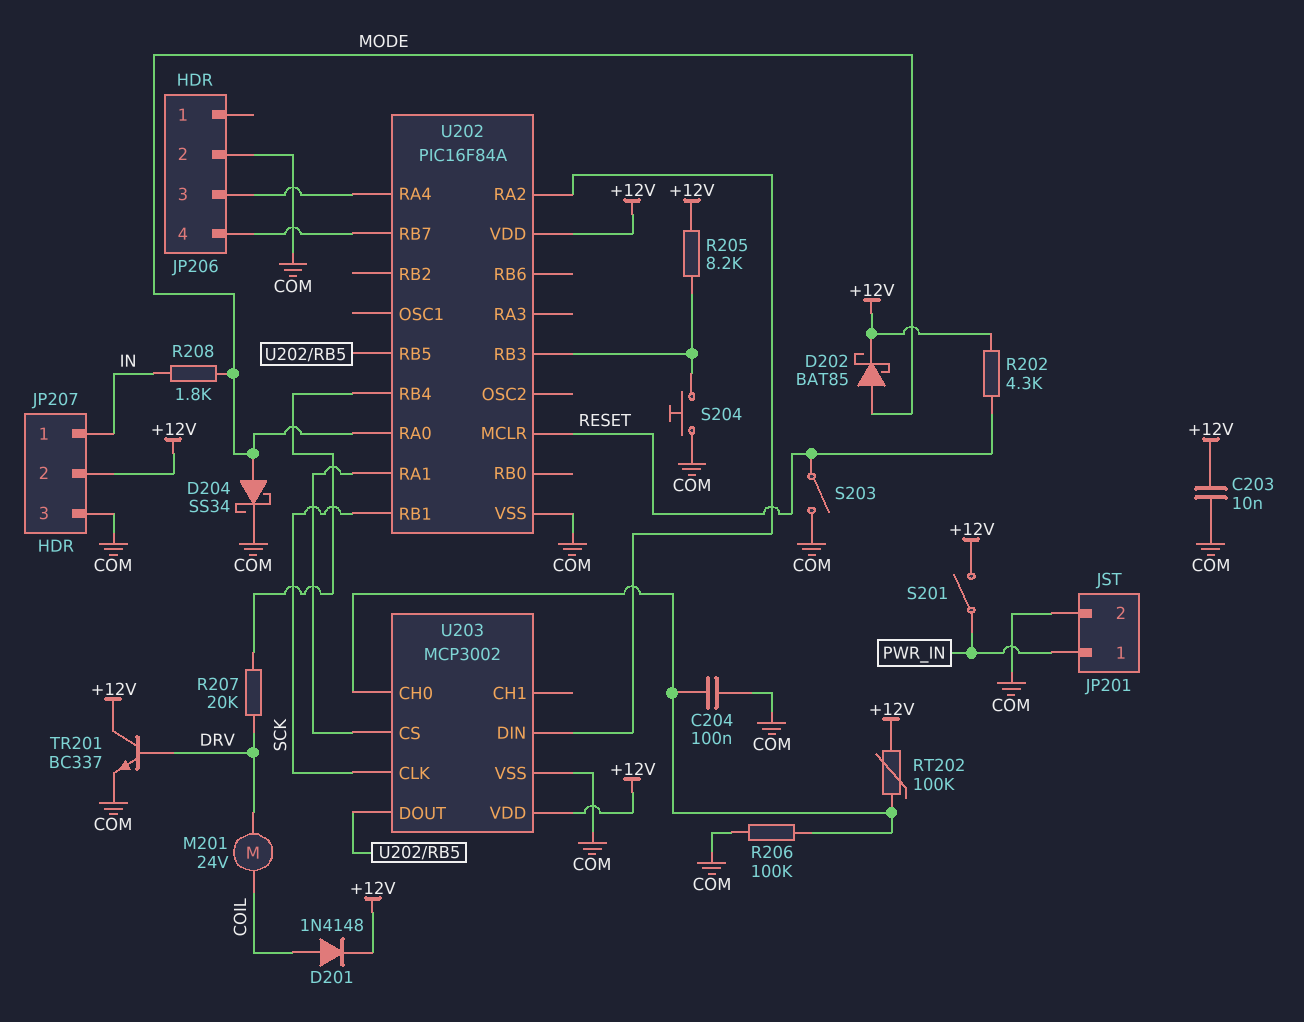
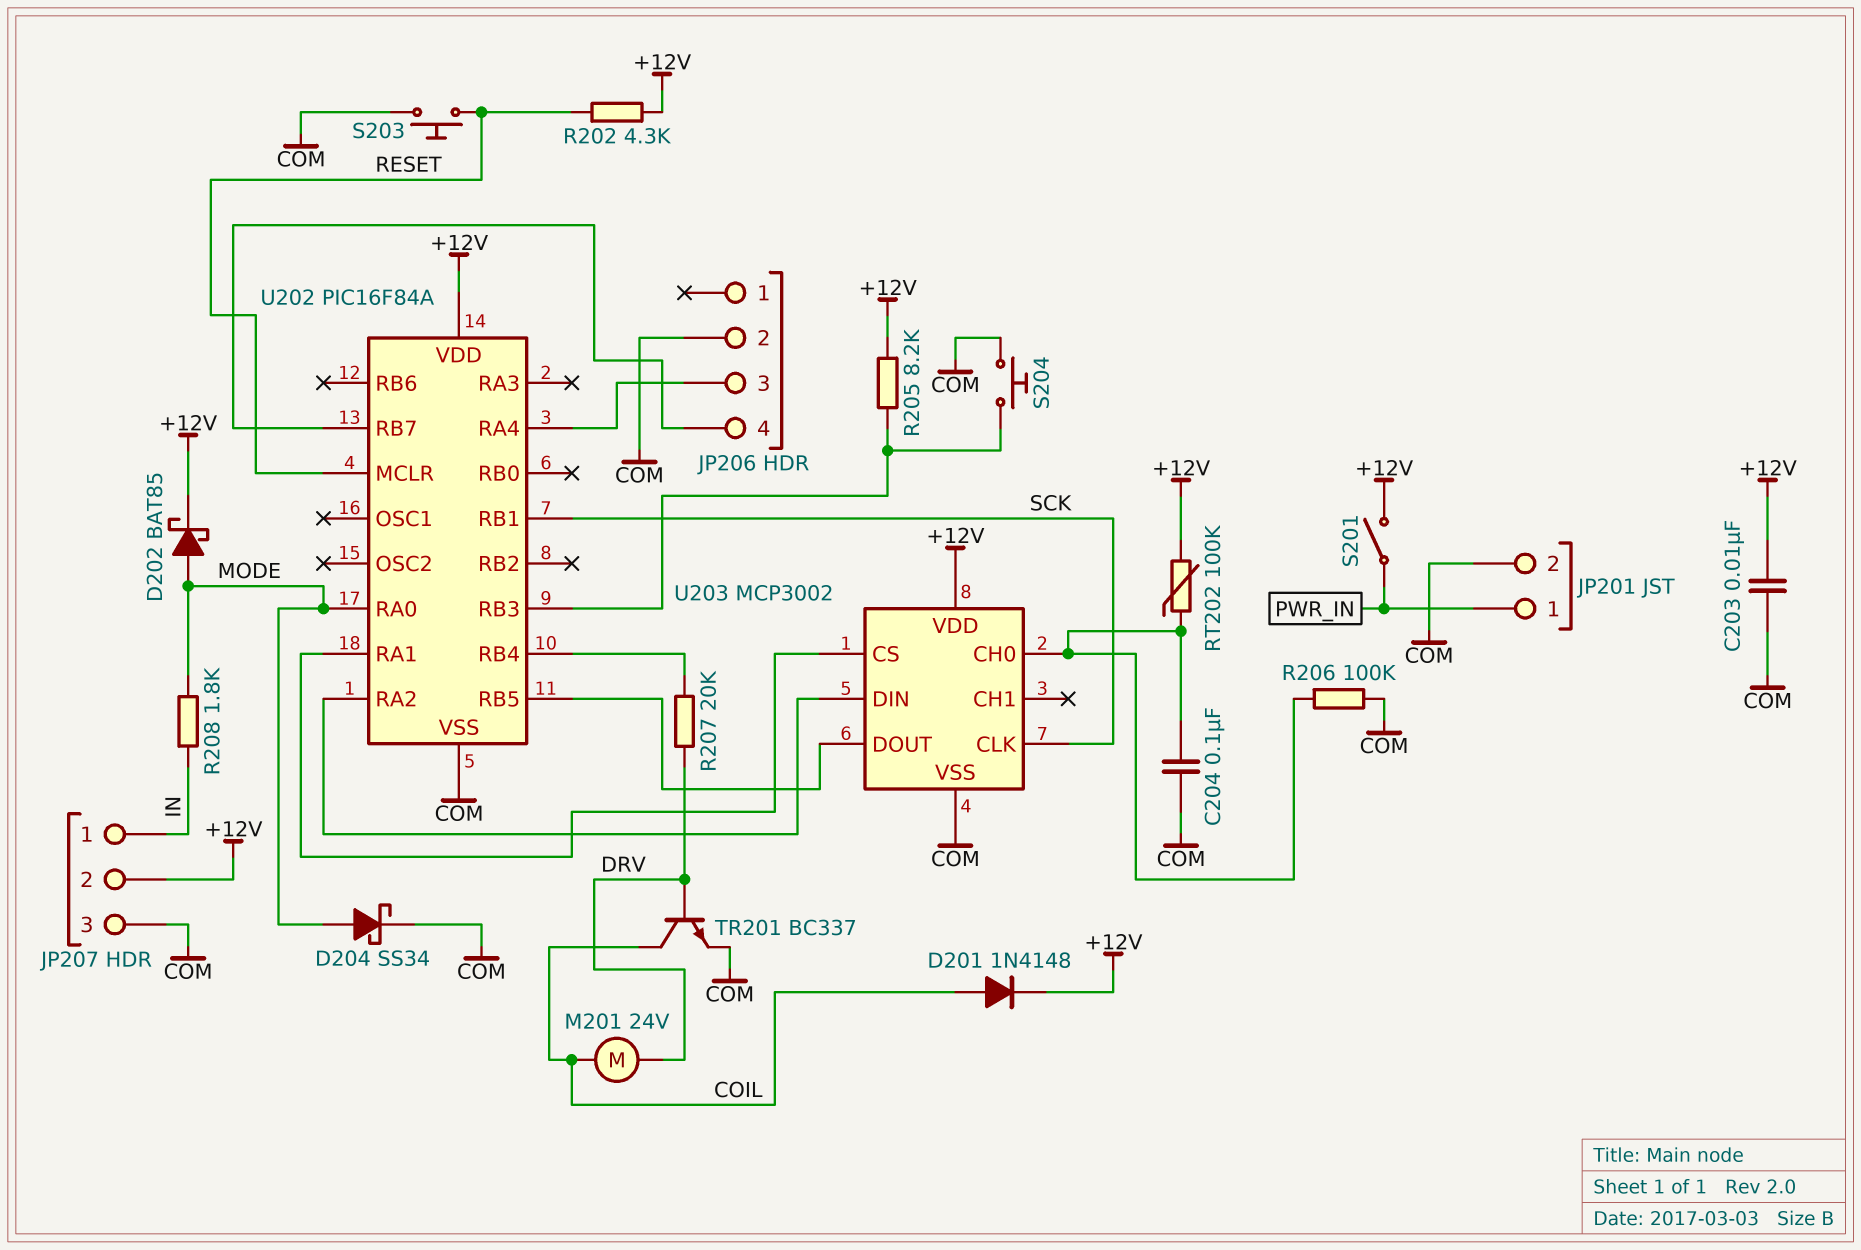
S203: switch (COM, RESET) -> button (COM, RESET)
TR201: NPN BC337 (B DRV, C +12V, E COM) -> NPN BC337 (B DRV, C COIL, E COM)

